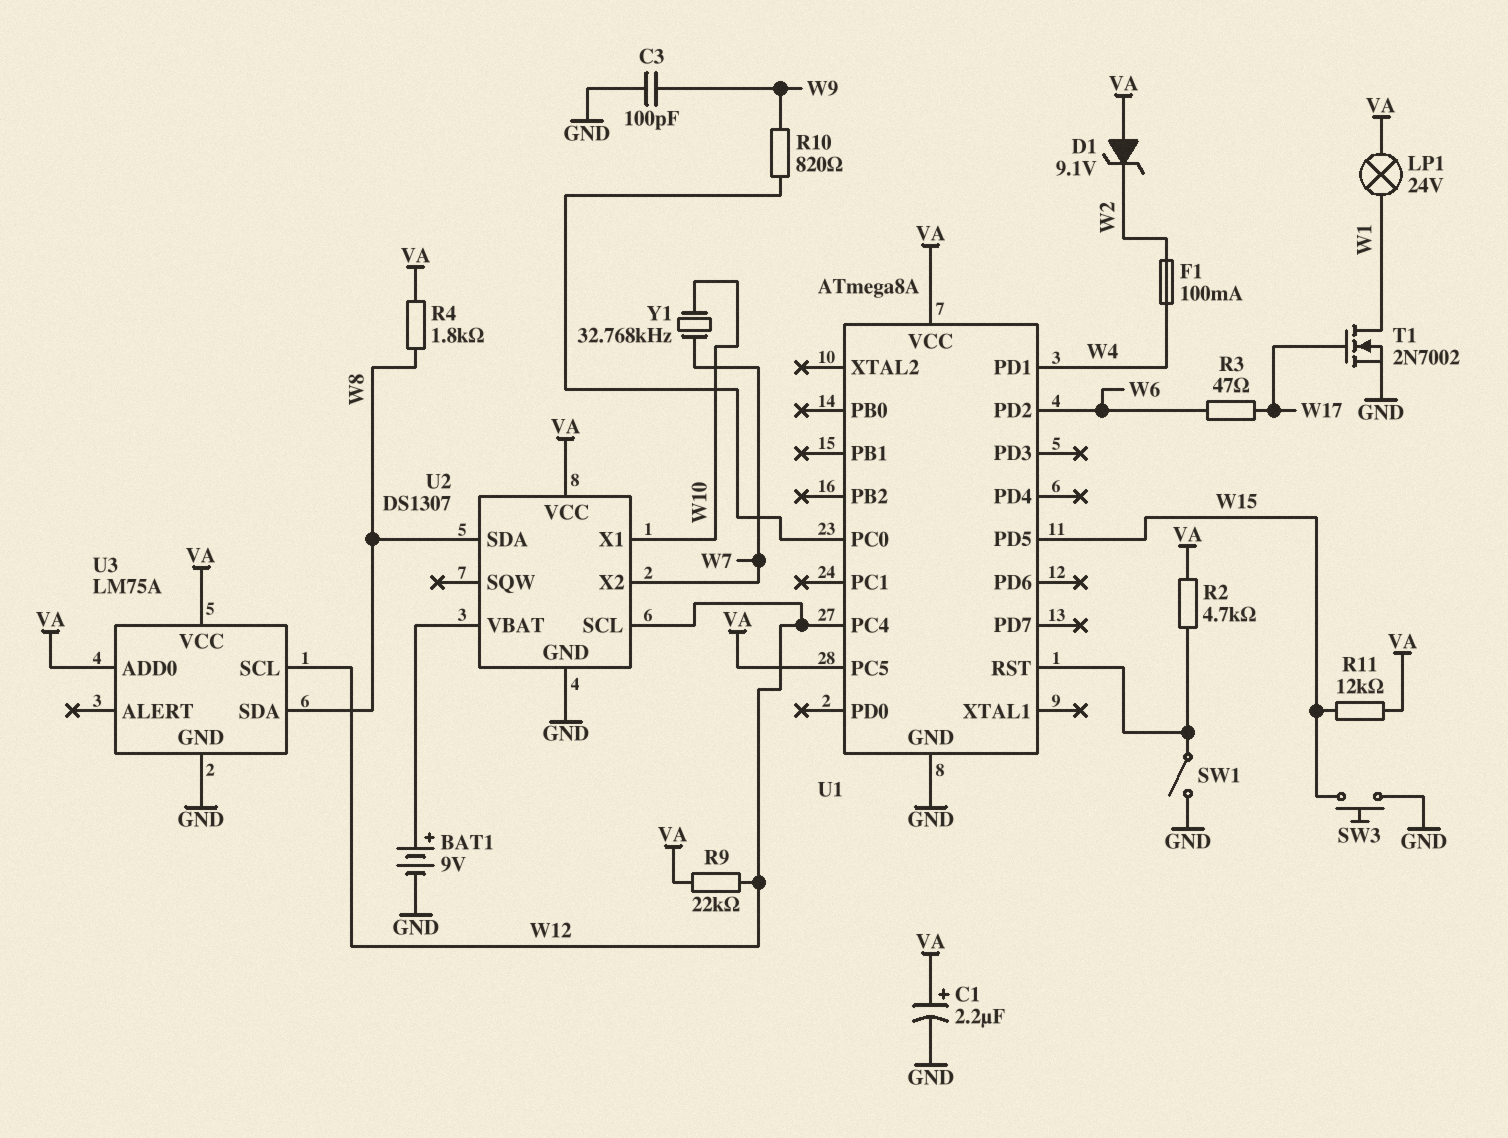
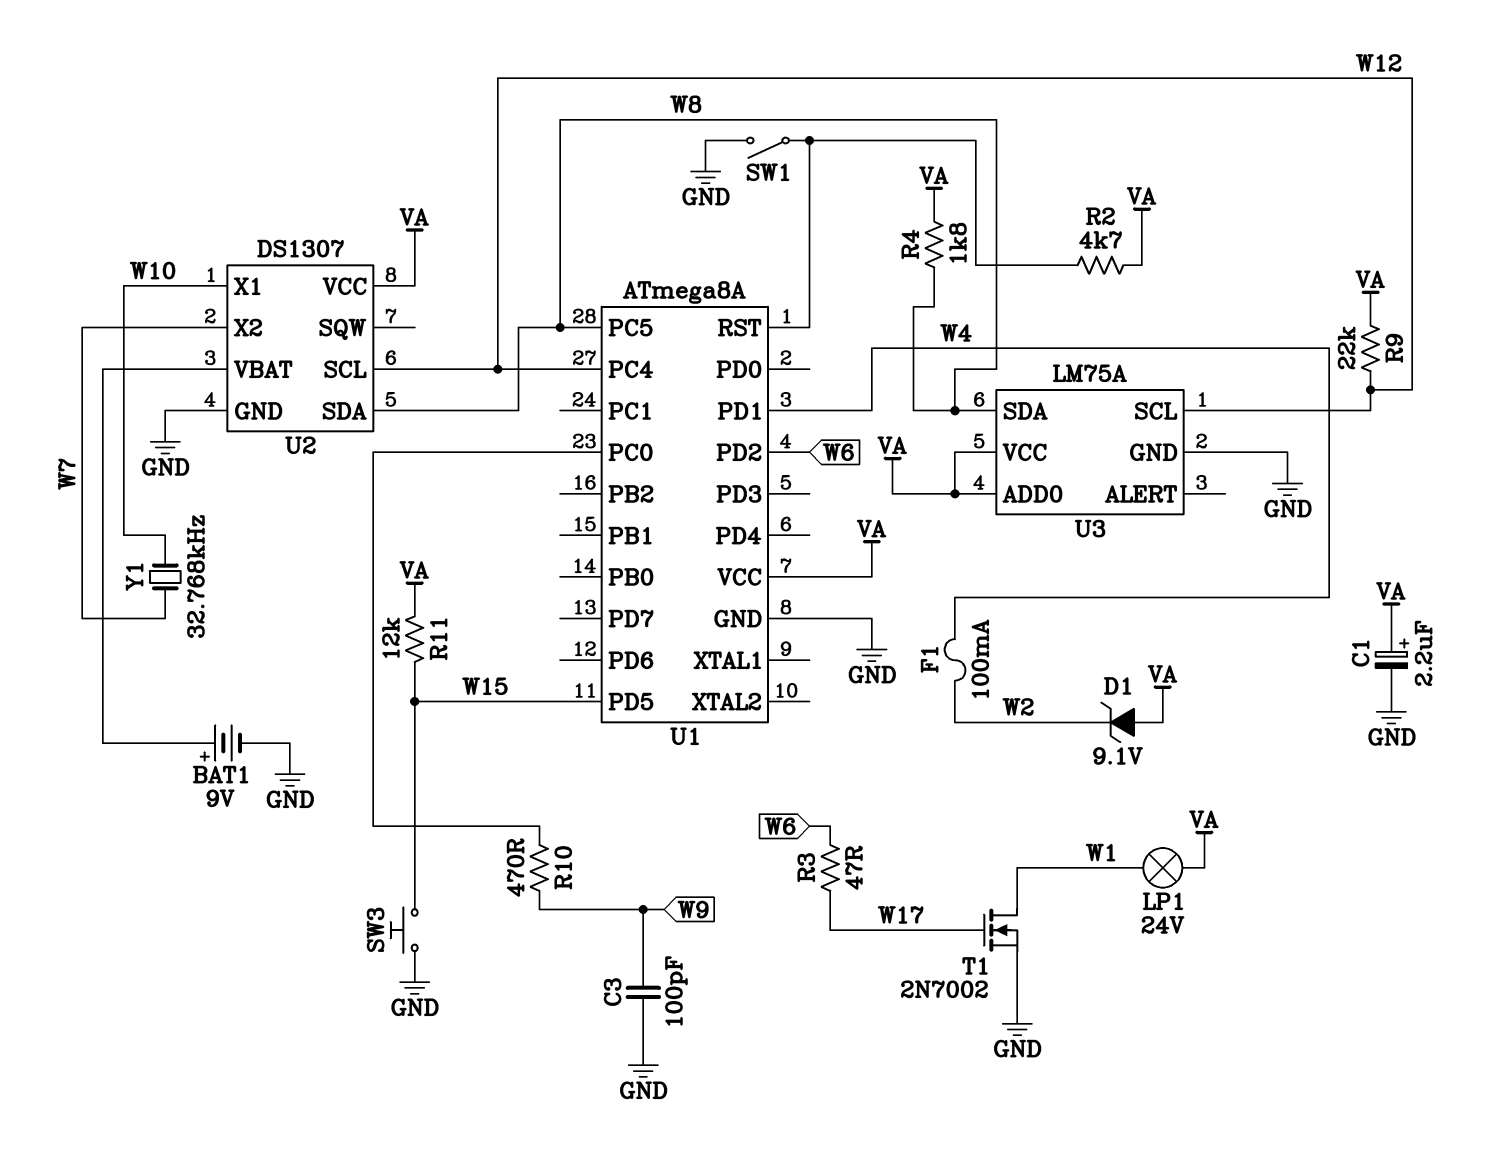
R10: 820 (U1/PC0, W9) -> 470 (U1/PC0, W9)
U1 pin PC5: VA -> W8

